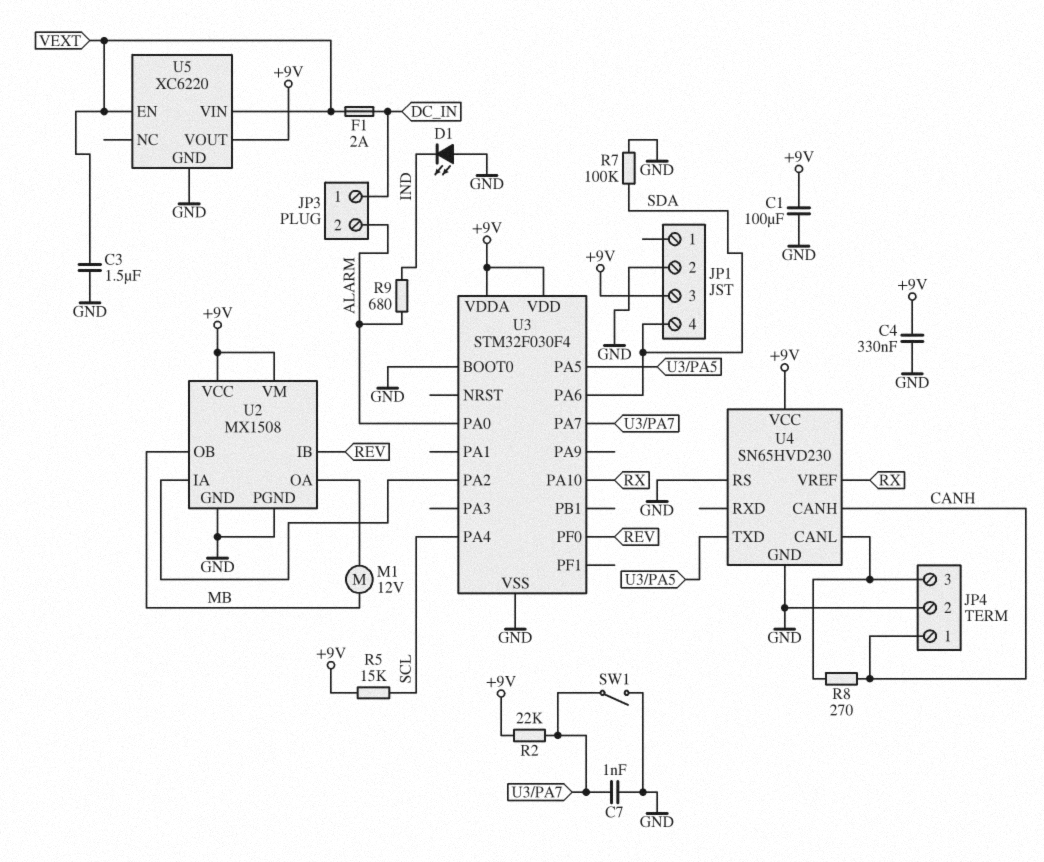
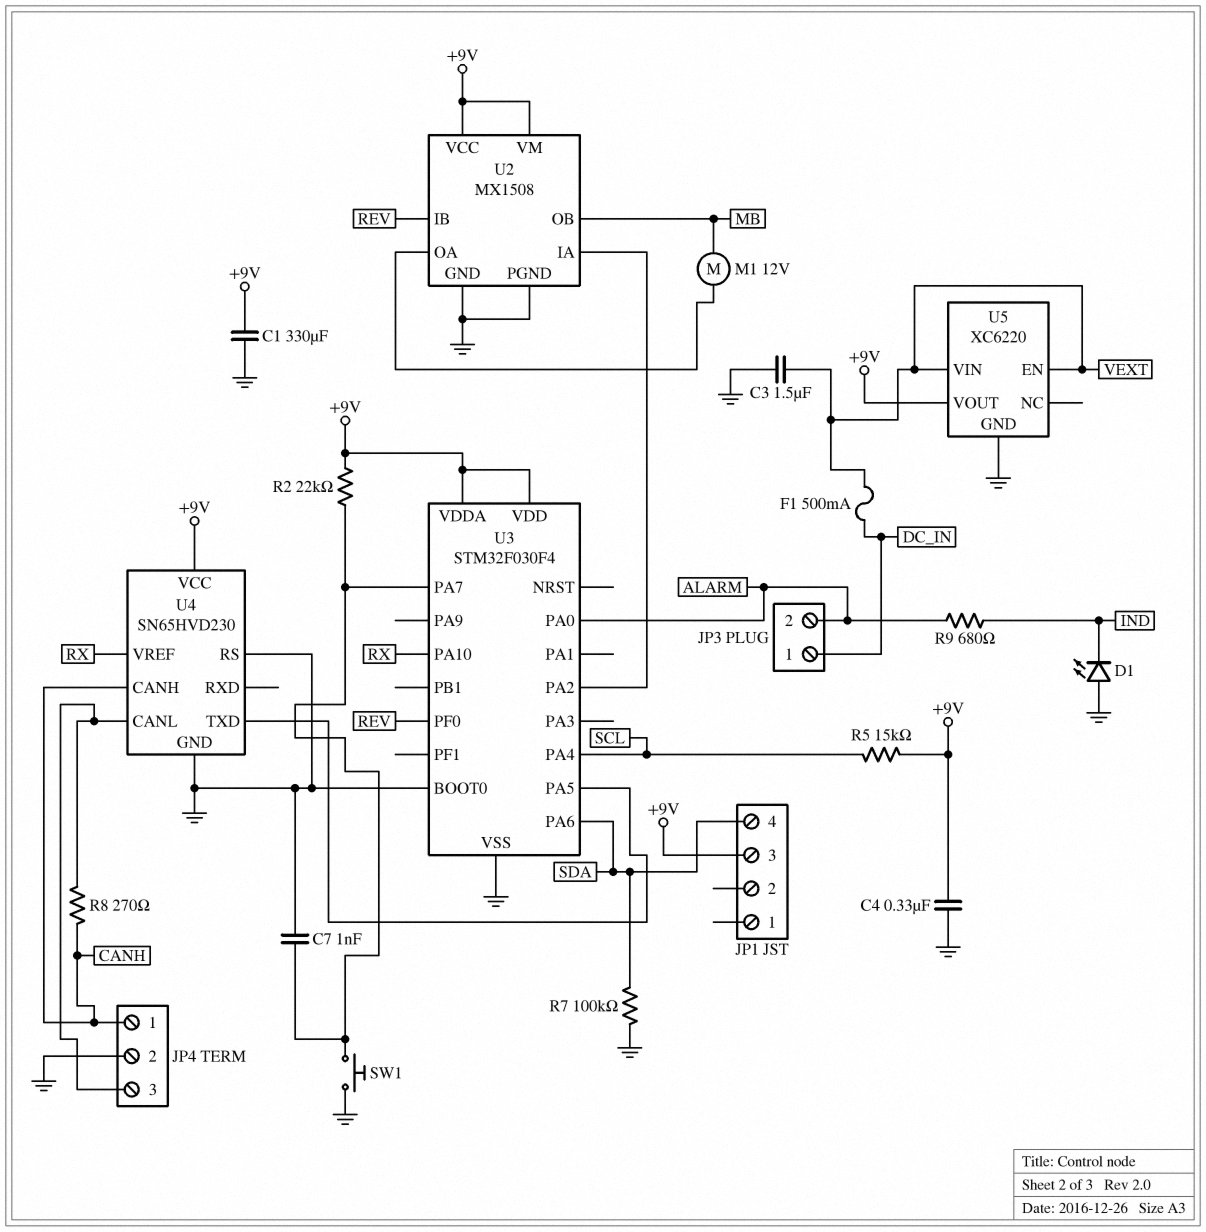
C1: 100uF (+9V, GND) -> 330uF (+9V, GND)
F1: 2A (DC_IN, VEXT) -> 500mA (DC_IN, VEXT)
JP1 pin 2: GND -> none
SW1: switch (GND, U3/PA7) -> button (GND, U3/PA7)

